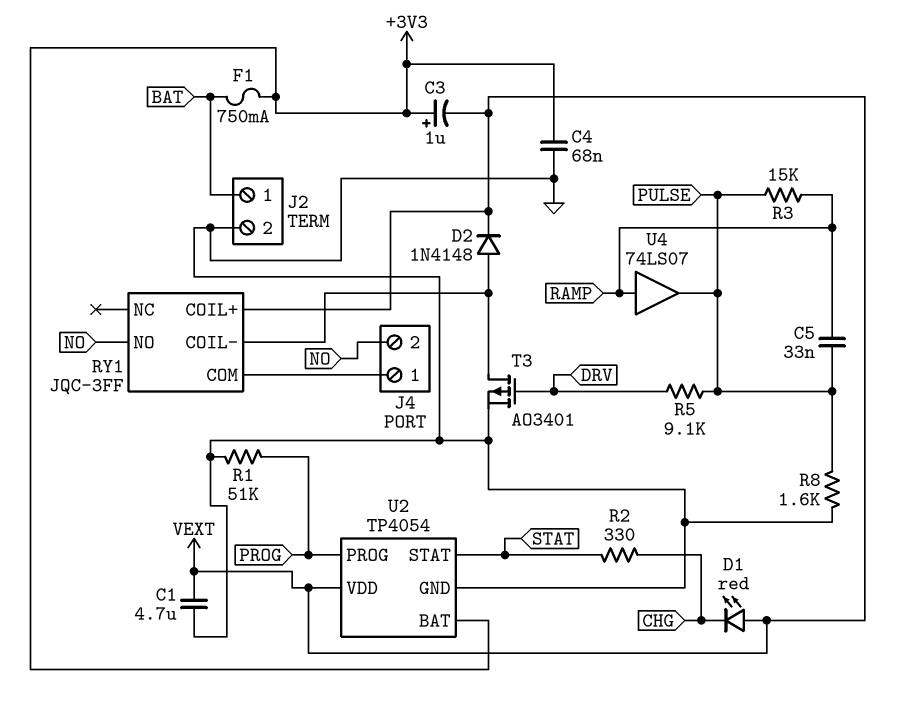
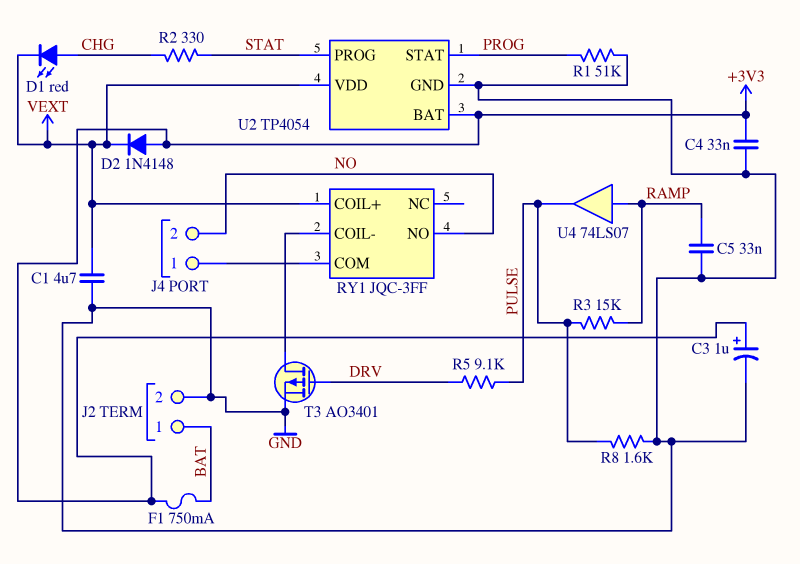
C3: 1uF (plus +3V3, minus VEXT) -> 1uF (plus +3V3, minus GND)
C4: 68nF (+3V3, GND) -> 33nF (+3V3, GND)
C5: 33nF (PULSE, RAMP) -> 33nF (GND, RAMP)
D1: LED red (A VEXT, K CHG) -> LED red (A CHG, K VEXT)
D2: diode 1N4148 (A RY1/COIL-, K VEXT) -> diode 1N4148 (A +3V3, K VEXT)
U2 pin PROG: PROG -> STAT
U2 pin STAT: STAT -> PROG

